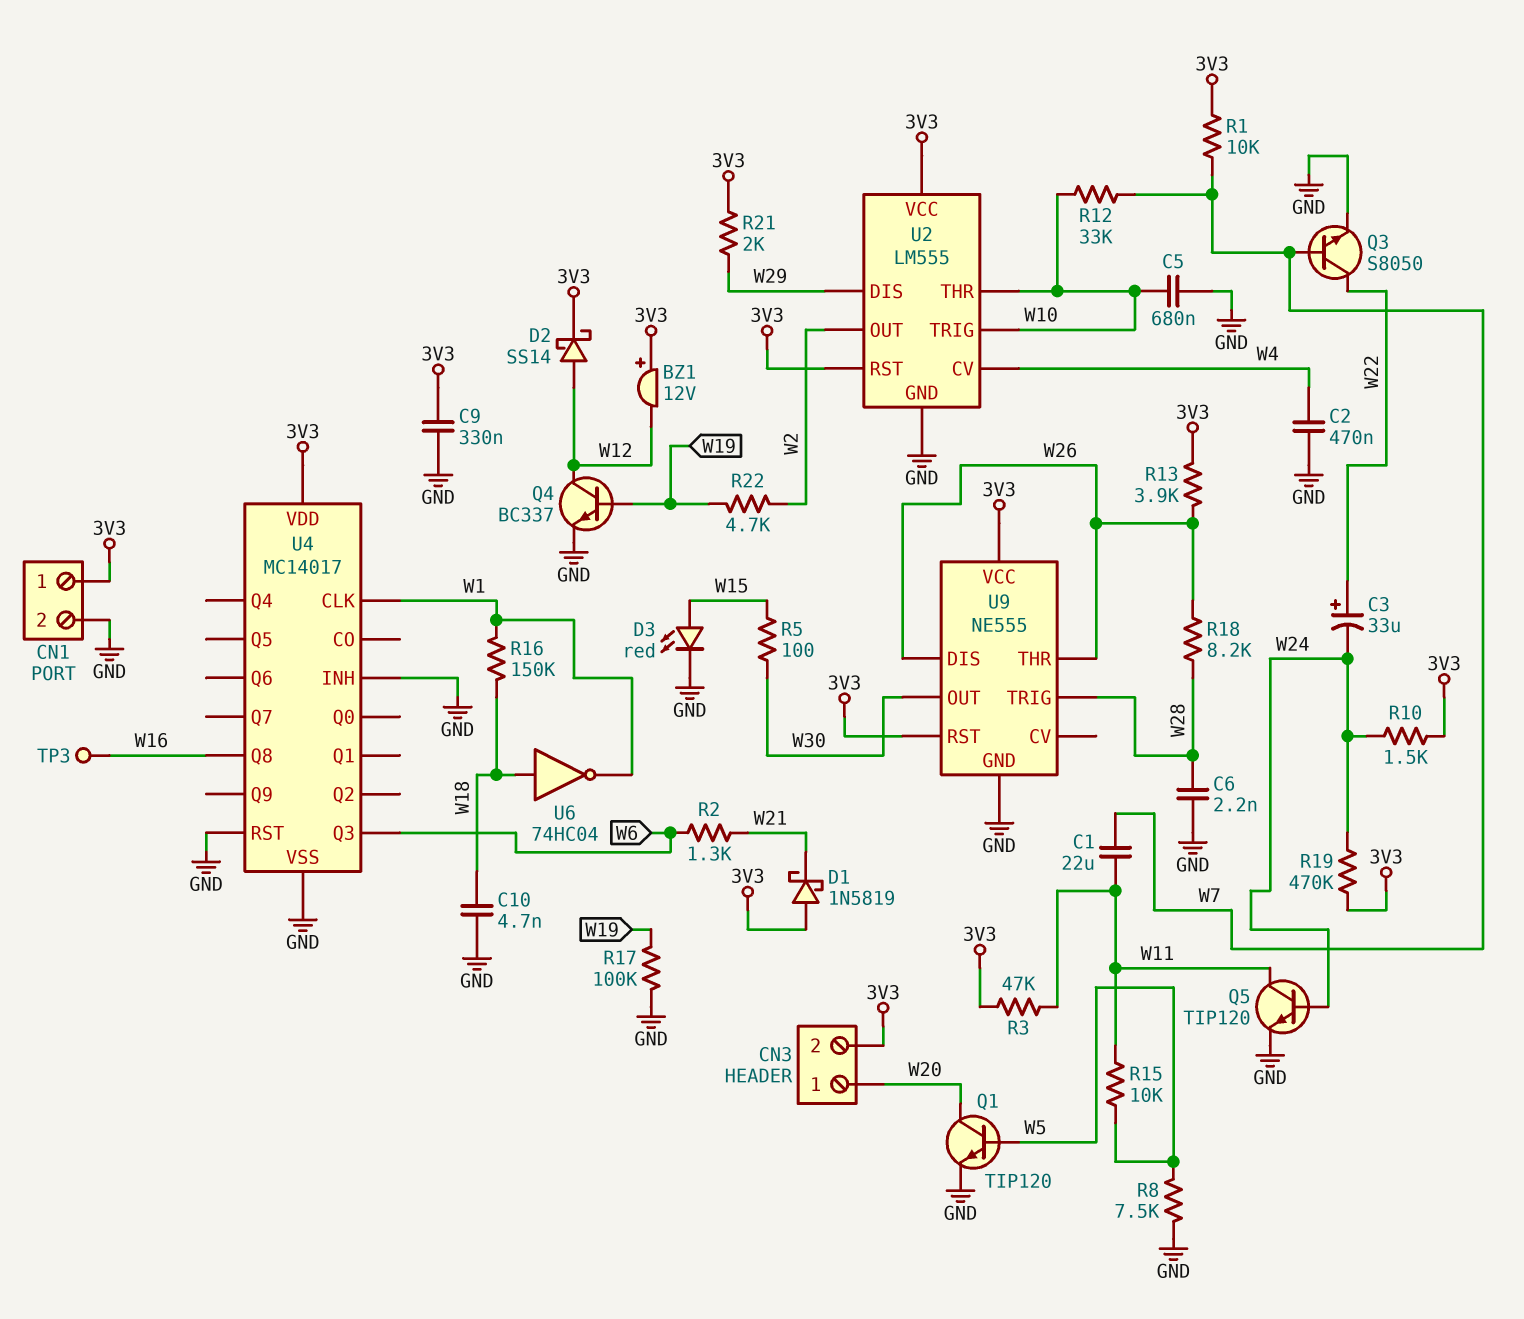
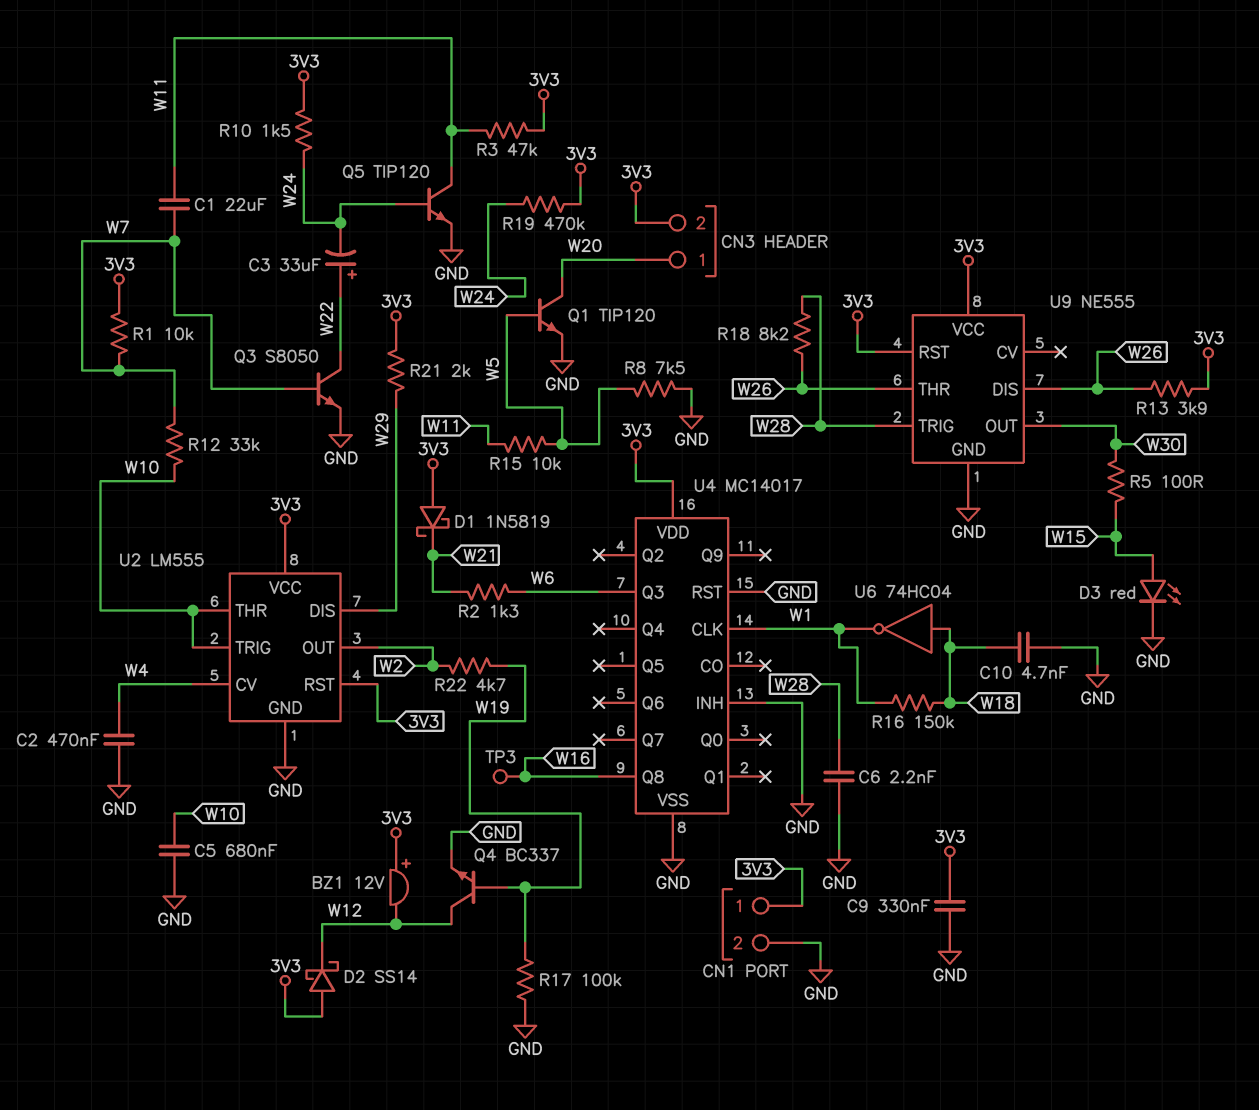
D2: schottky SS14 (A W12, K 3V3) -> schottky SS14 (A 3V3, K W12)

